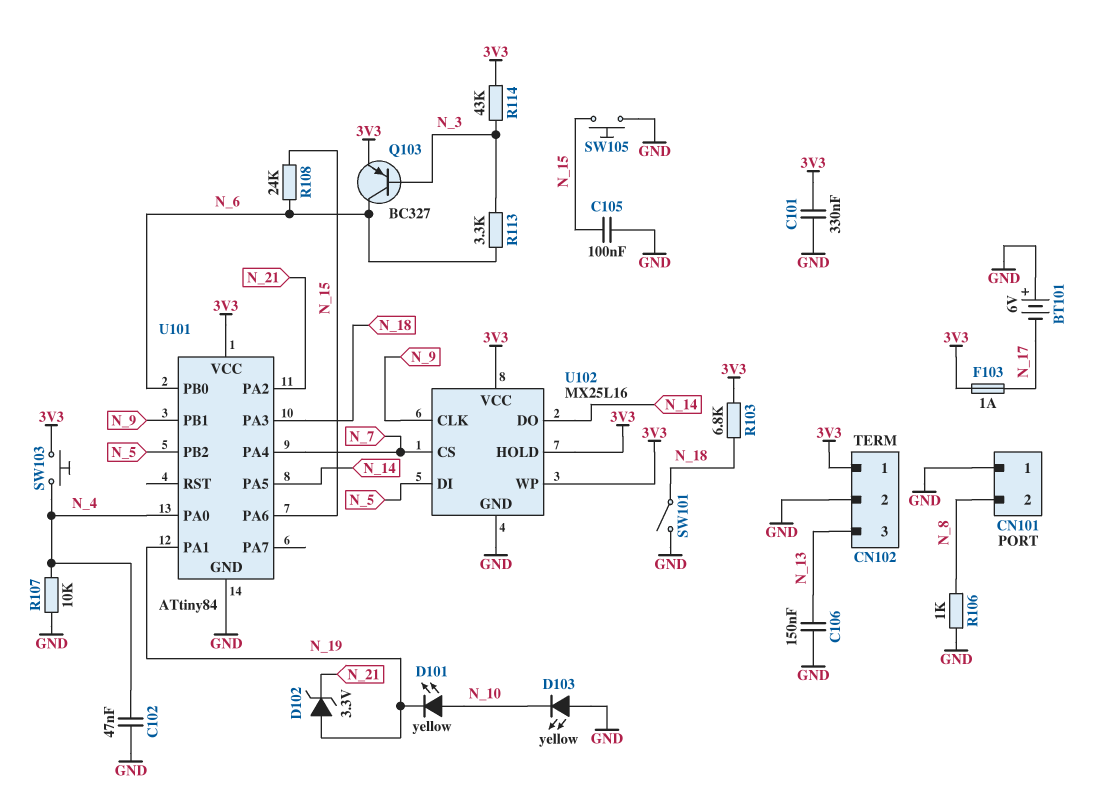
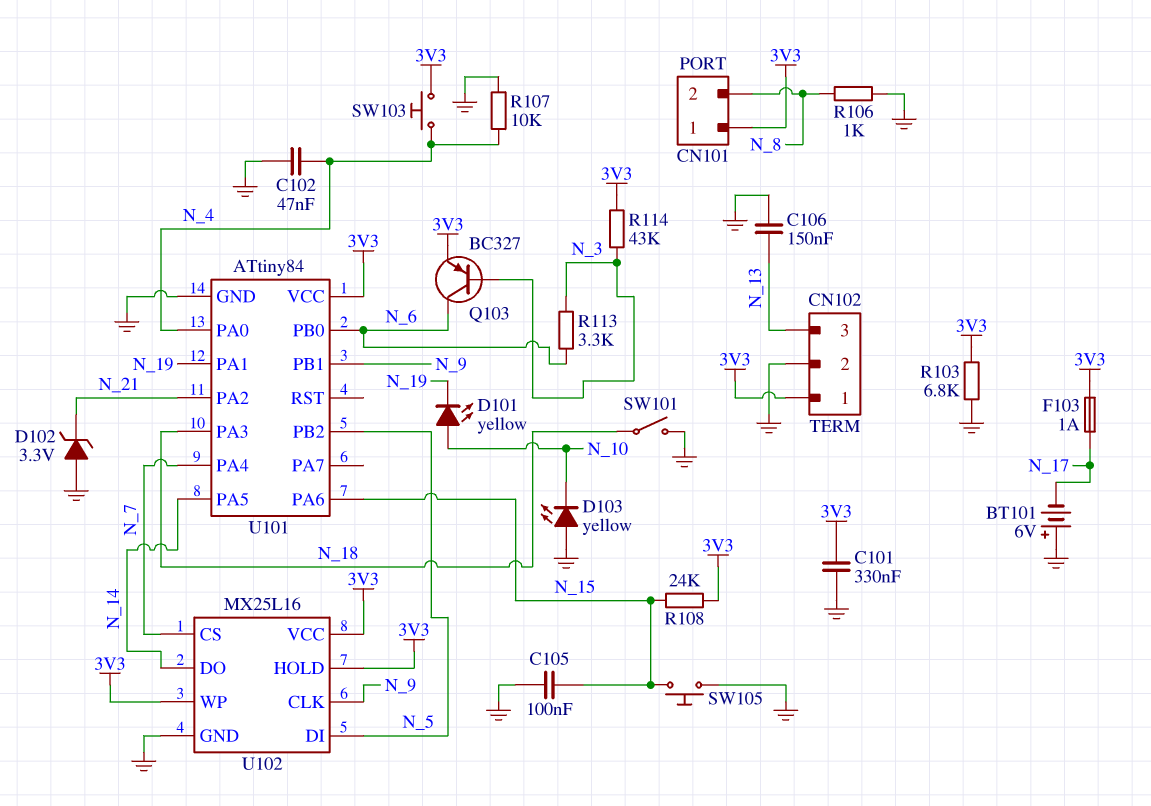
CN101 pin 1: GND -> 3V3
D102: zener 3.3V (A N_19, K N_21) -> zener 3.3V (A GND, K N_21)
R103: 6.8k (3V3, N_18) -> 6.8k (3V3, GND)
R108: 24k (N_6, N_15) -> 24k (3V3, N_15)

